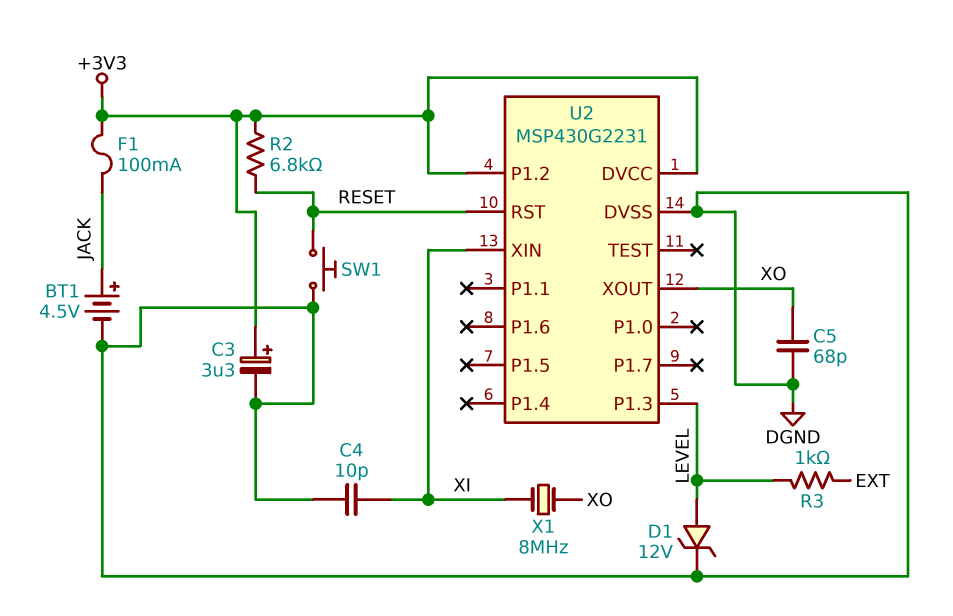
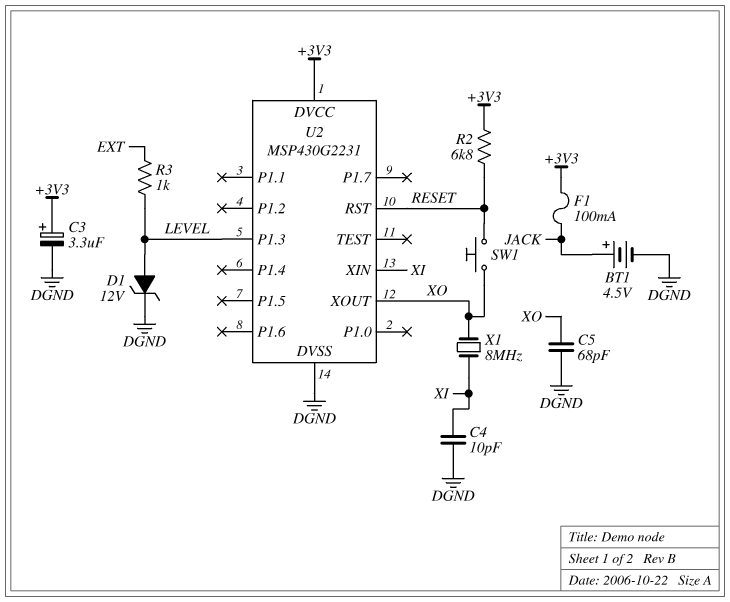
SW1: button (DGND, RESET) -> button (RESET, XO)
U2 pin P1.2: +3V3 -> none

